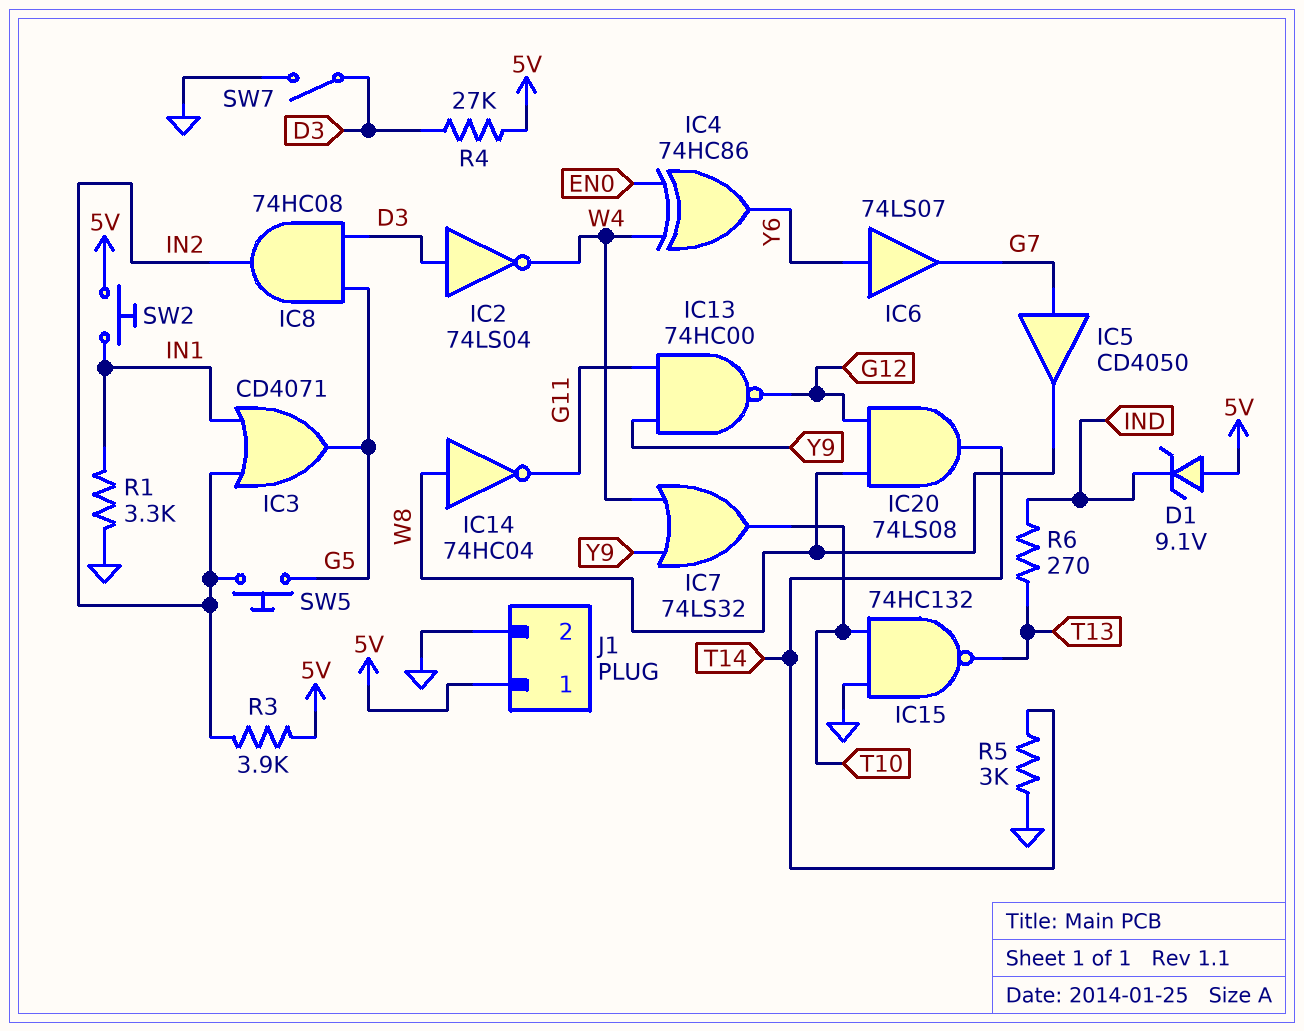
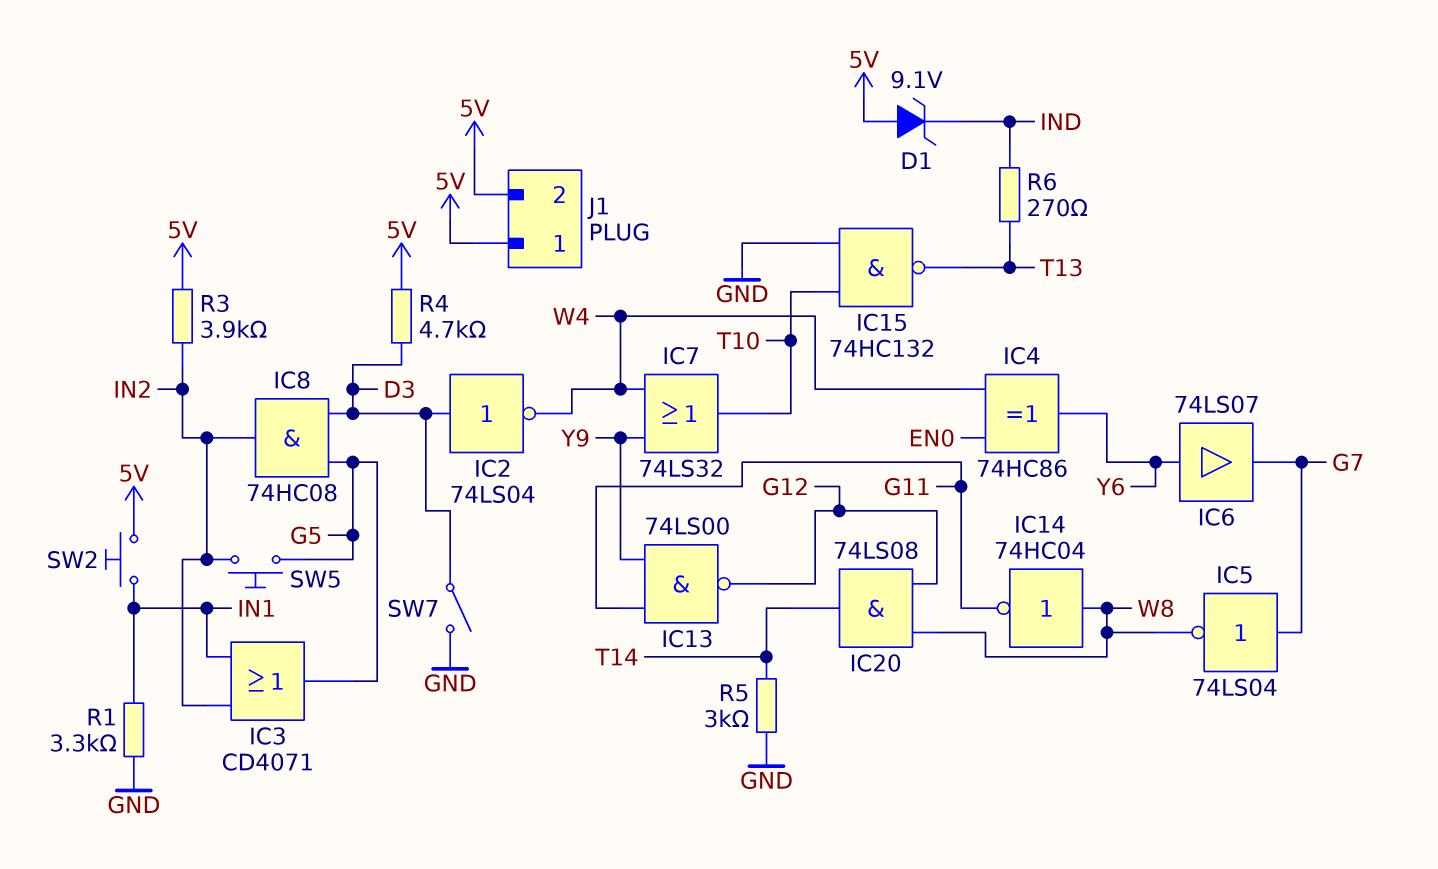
IC5: buffer CD4050 (in G7, out W8) -> NOT 74LS04 (in G7, out W8)
IC13: NAND 74HC00 (in G11, in Y9, out G12) -> NAND 74LS00 (in G11, in Y9, out G12)
J1 pin 2: GND -> 5V
R4: 27k (5V, D3) -> 4.7k (5V, D3)

